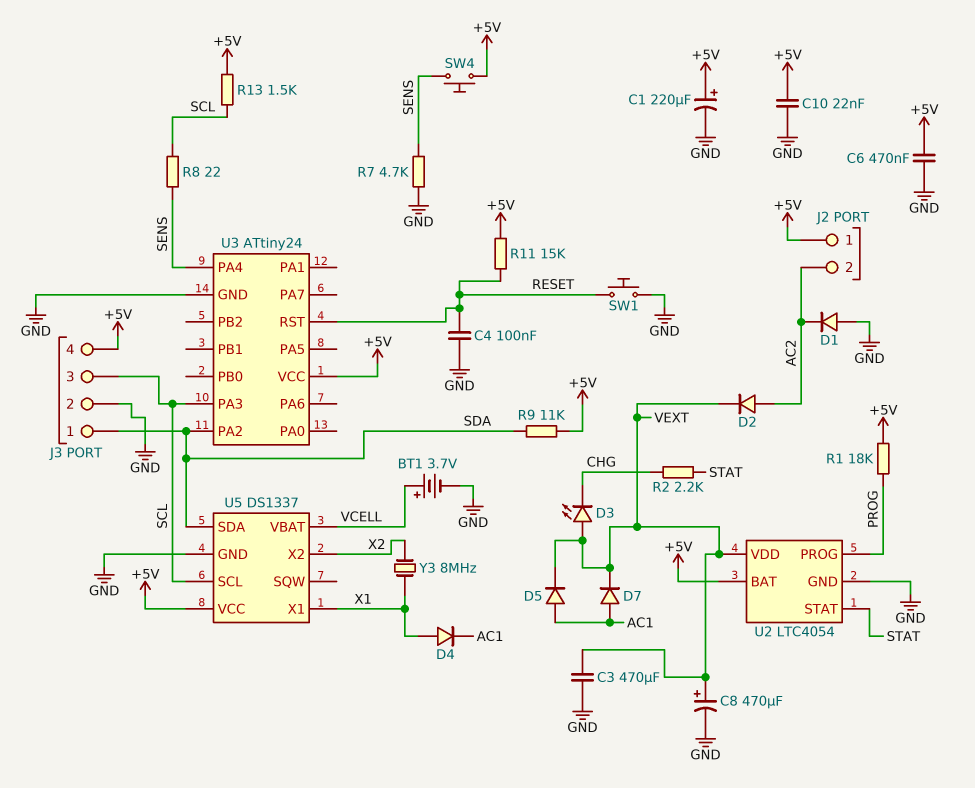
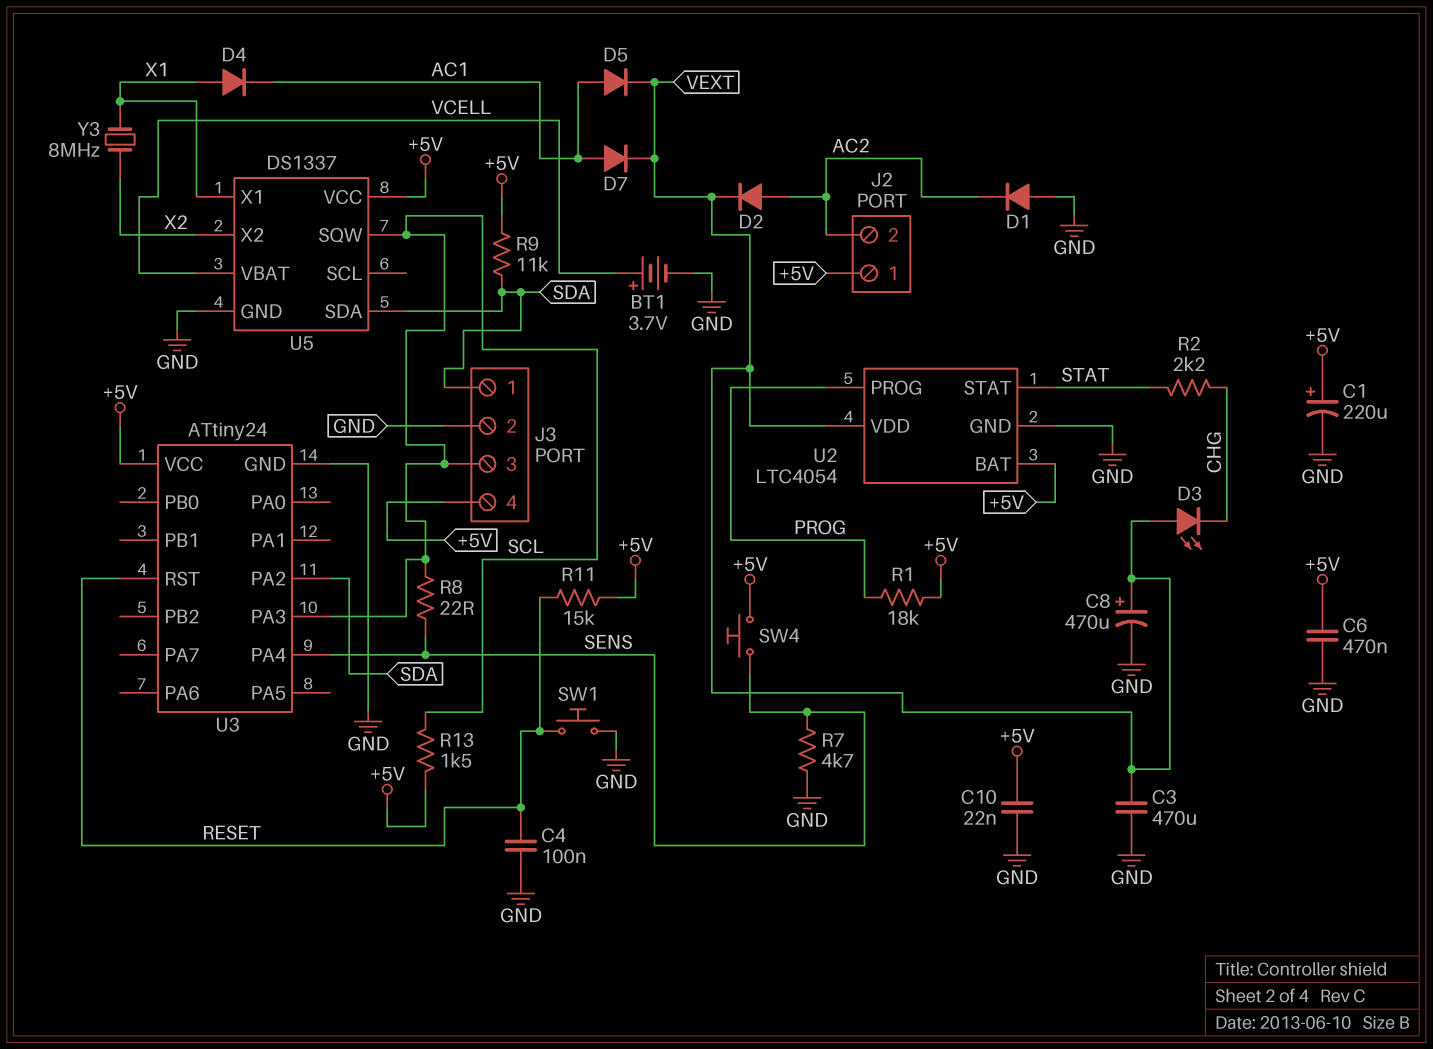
U5 pin SCL: SCL -> none
U5 pin SQW: none -> SCL

